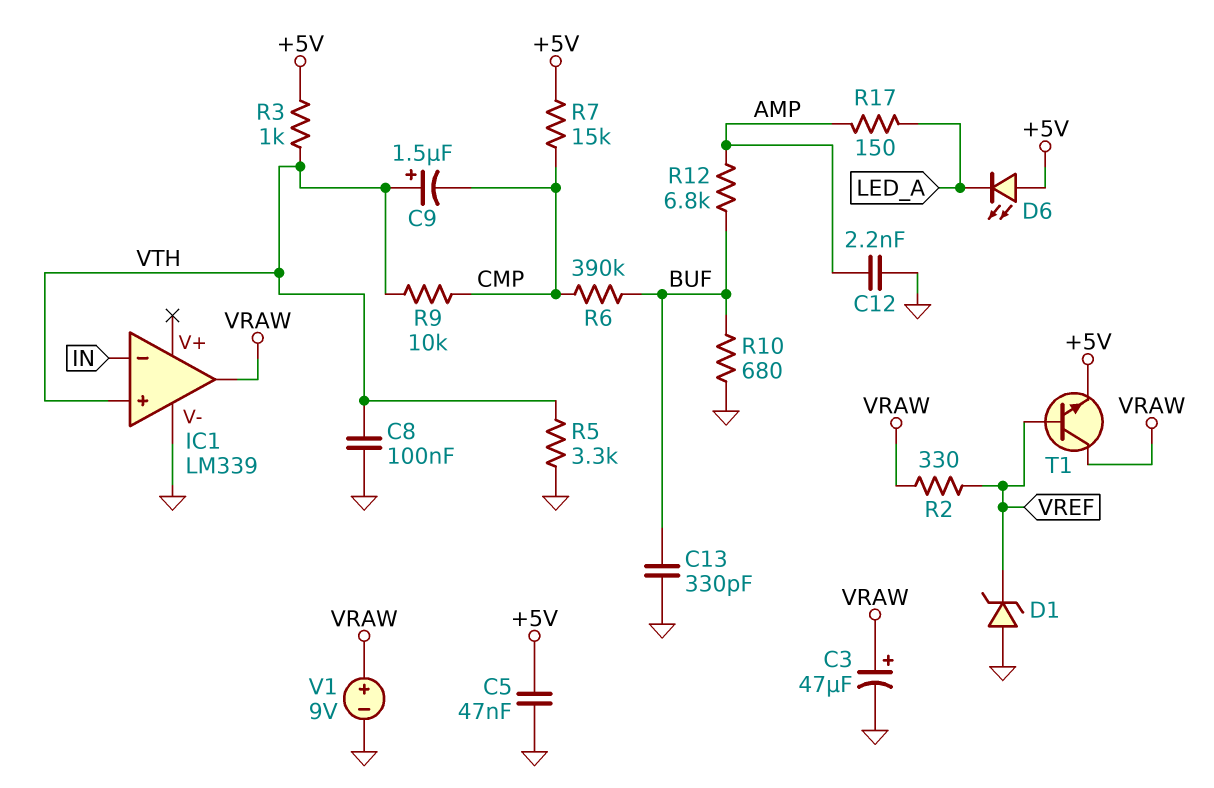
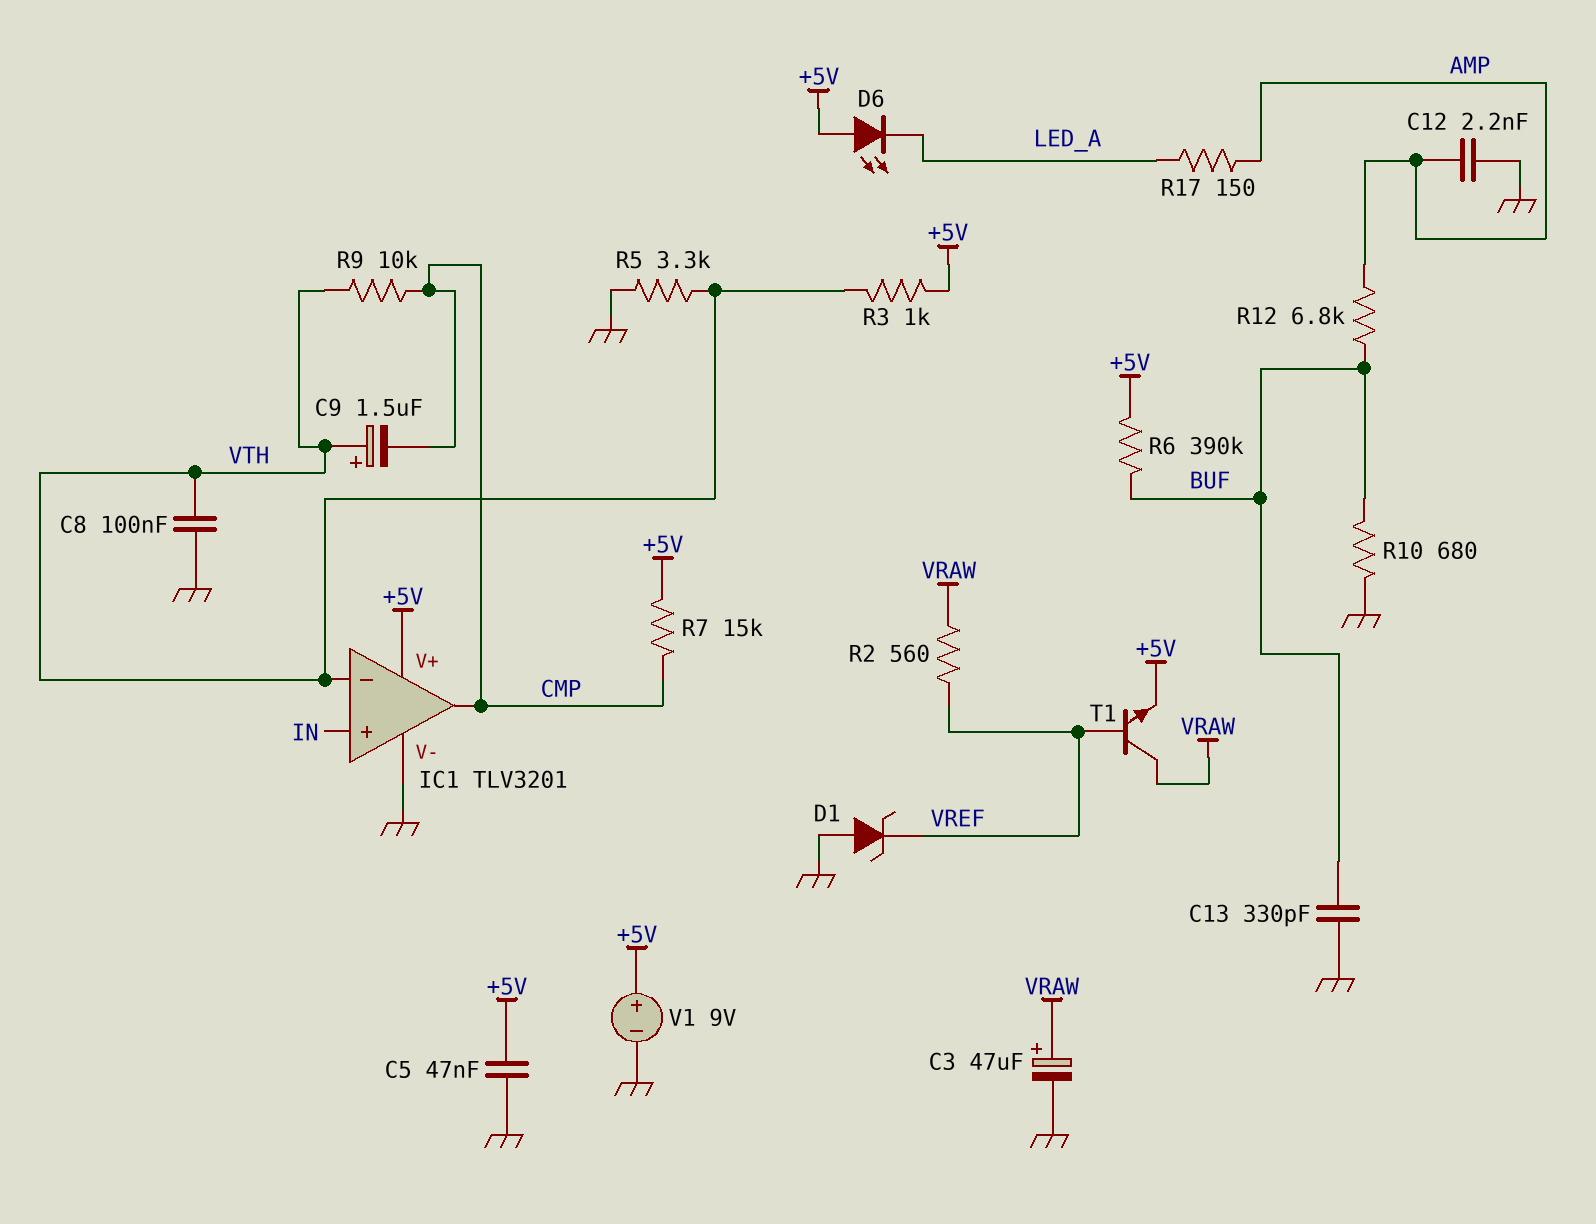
IC1: LM339 -> TLV3201
IC1 pin V+: none -> +5V
IC1 pin in+: VTH -> IN
IC1 pin in-: IN -> VTH
IC1 pin out: VRAW -> CMP
R2: 330 (VRAW, VREF) -> 560 (VRAW, VREF)
R6: 390k (BUF, CMP) -> 390k (+5V, BUF)
V1: 9V (plus VRAW, minus GND) -> 9V (plus +5V, minus GND)

